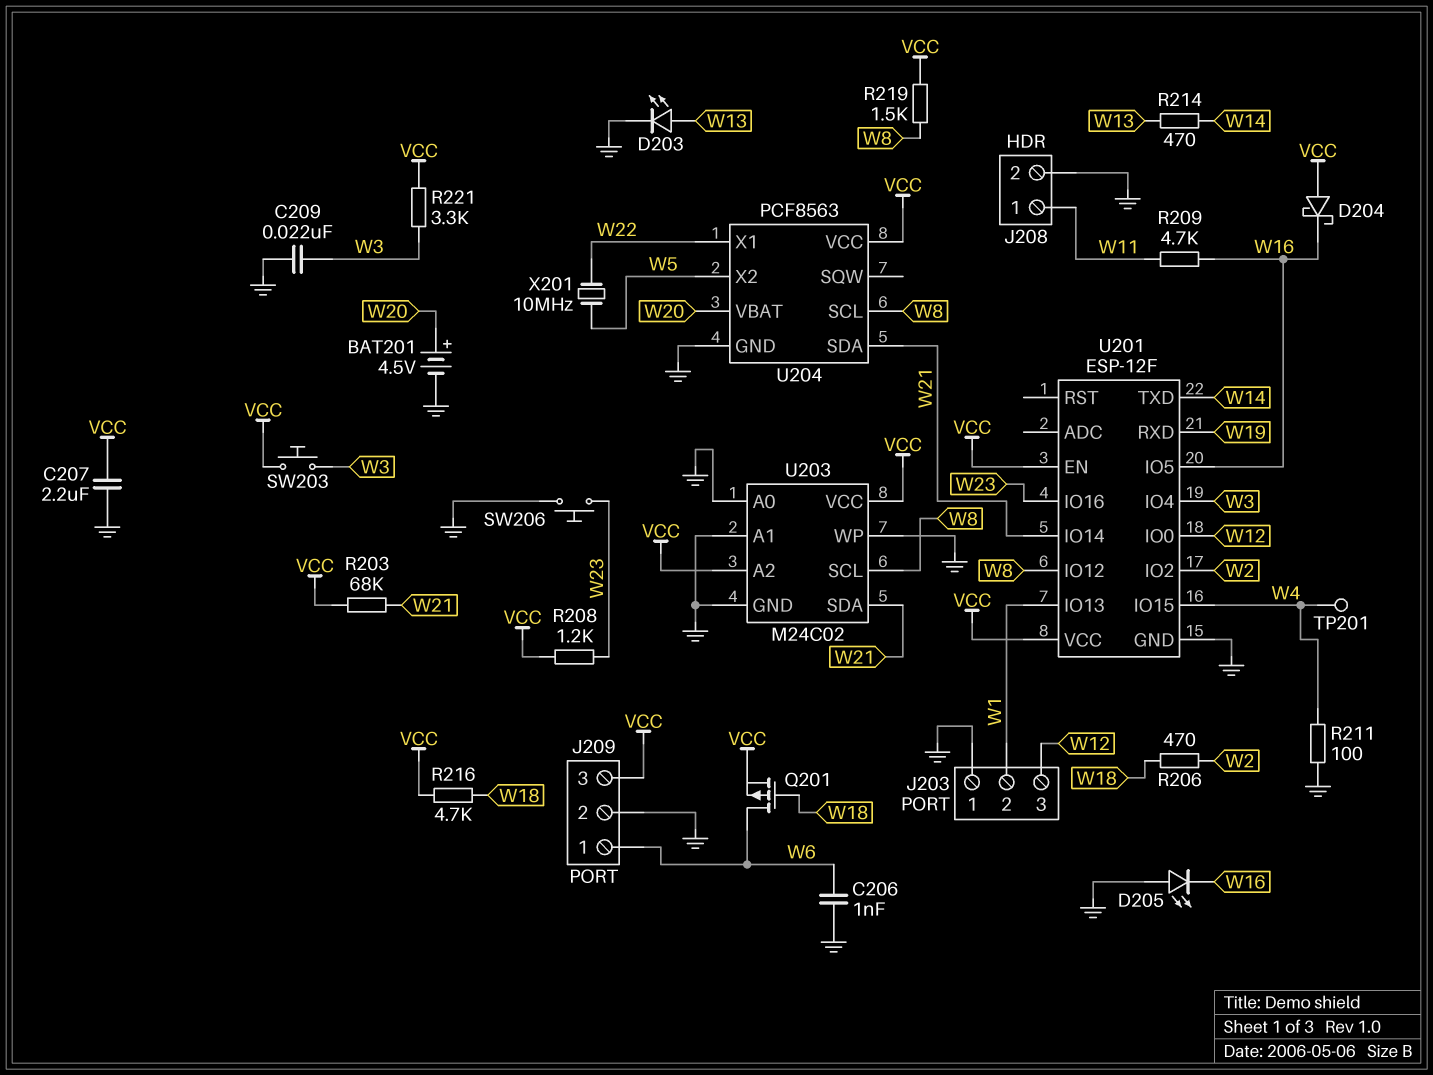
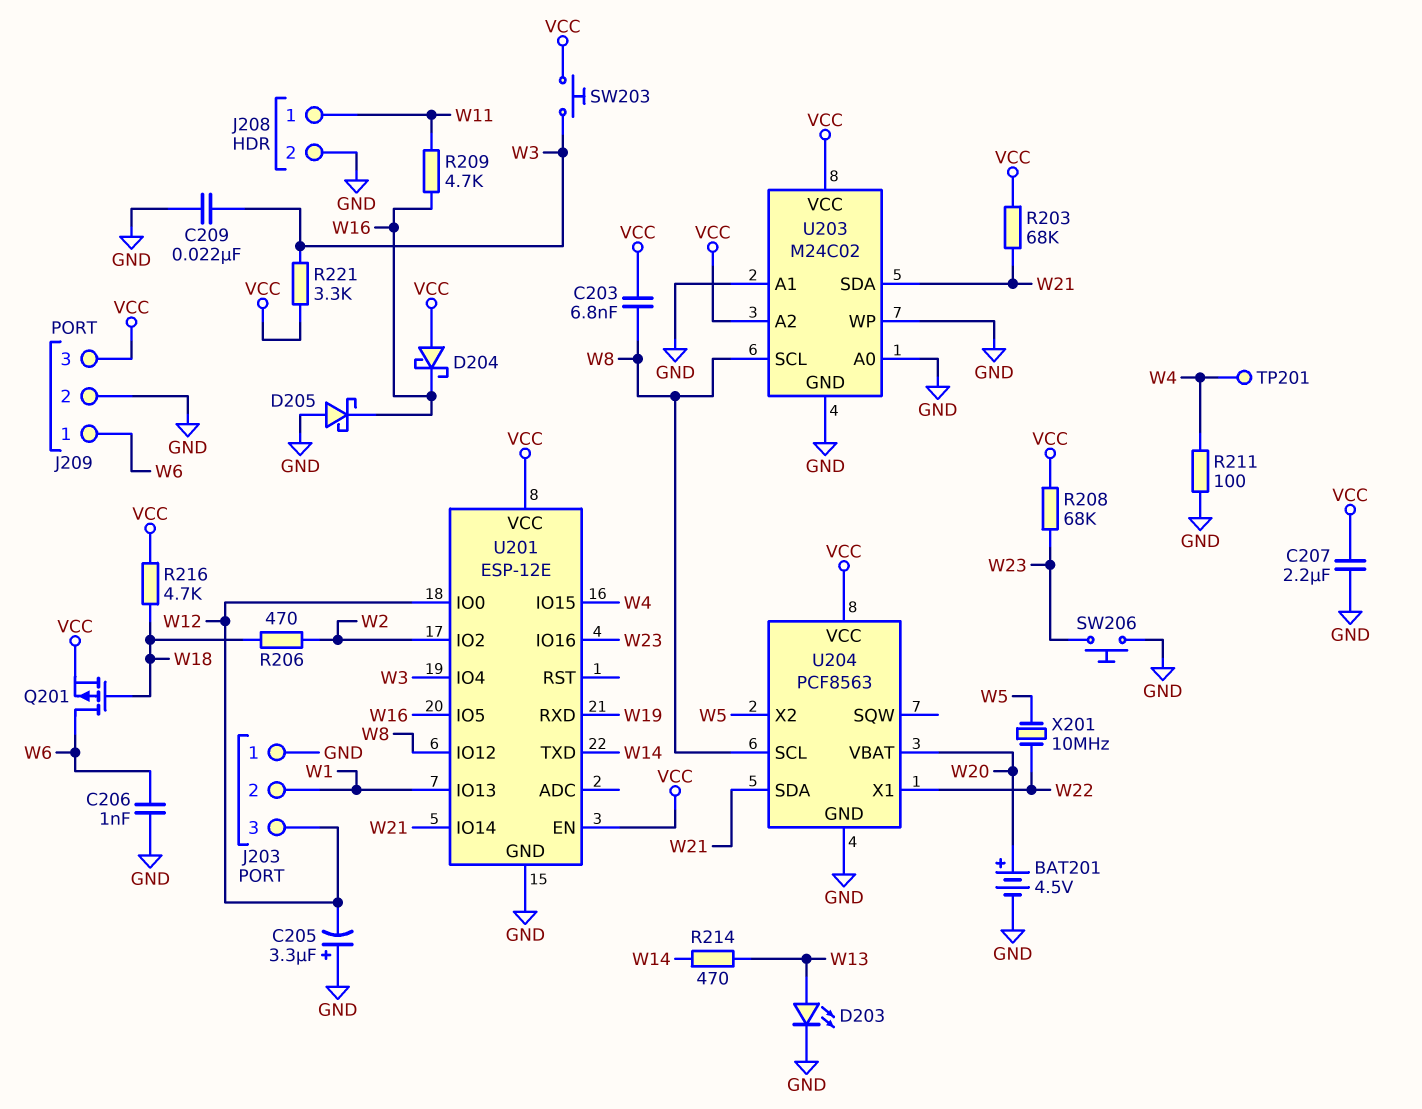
C203: none -> 6.8nF (VCC, W8)
C205: none -> 3.3uF (plus GND, minus W12)
D205: LED (A GND, K W16) -> schottky (A GND, K W16)
R208: 1.2k (VCC, W23) -> 68k (VCC, W23)
R219: 1.5k (VCC, W8) -> none
U201: ESP-12F -> ESP-12E

